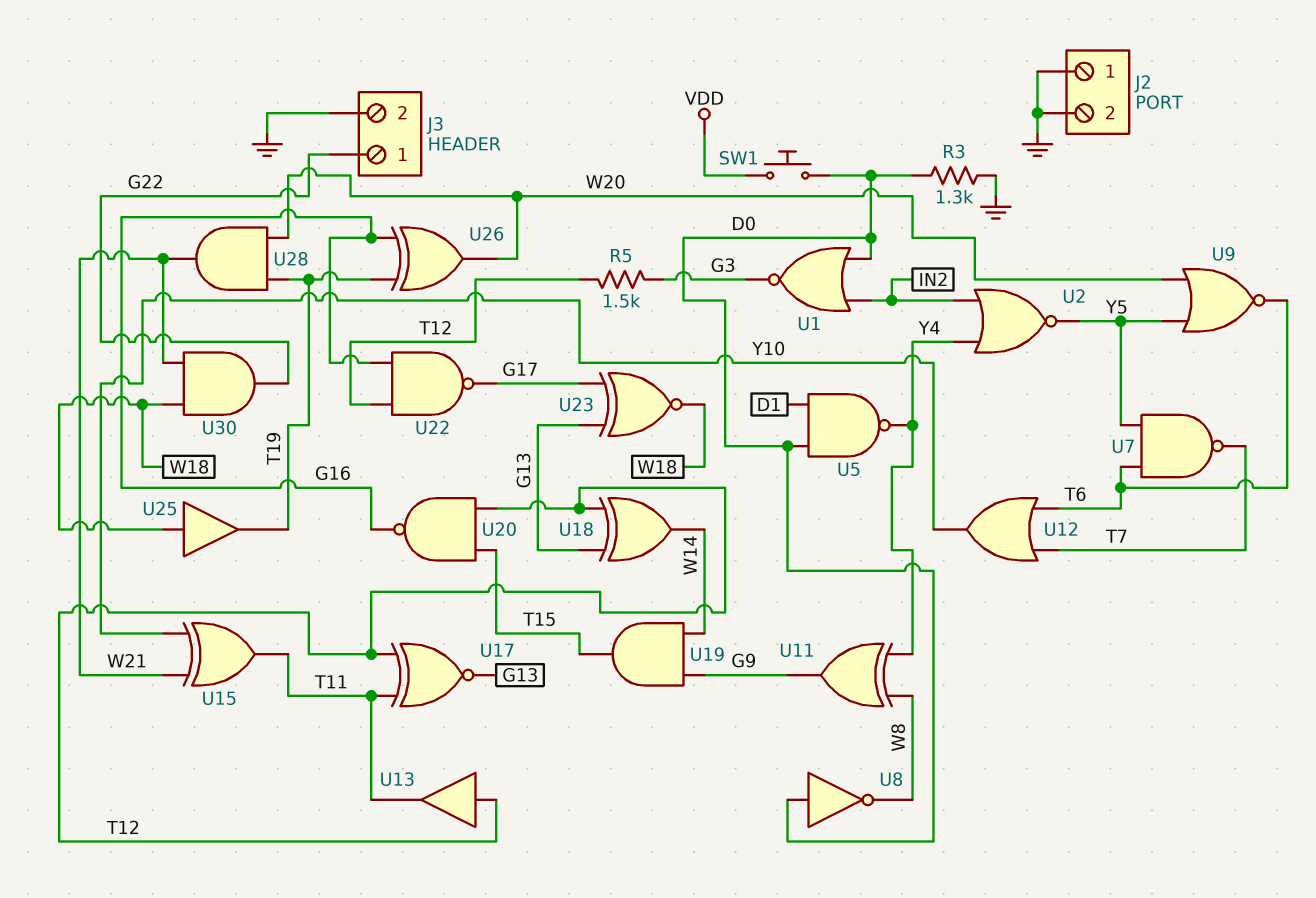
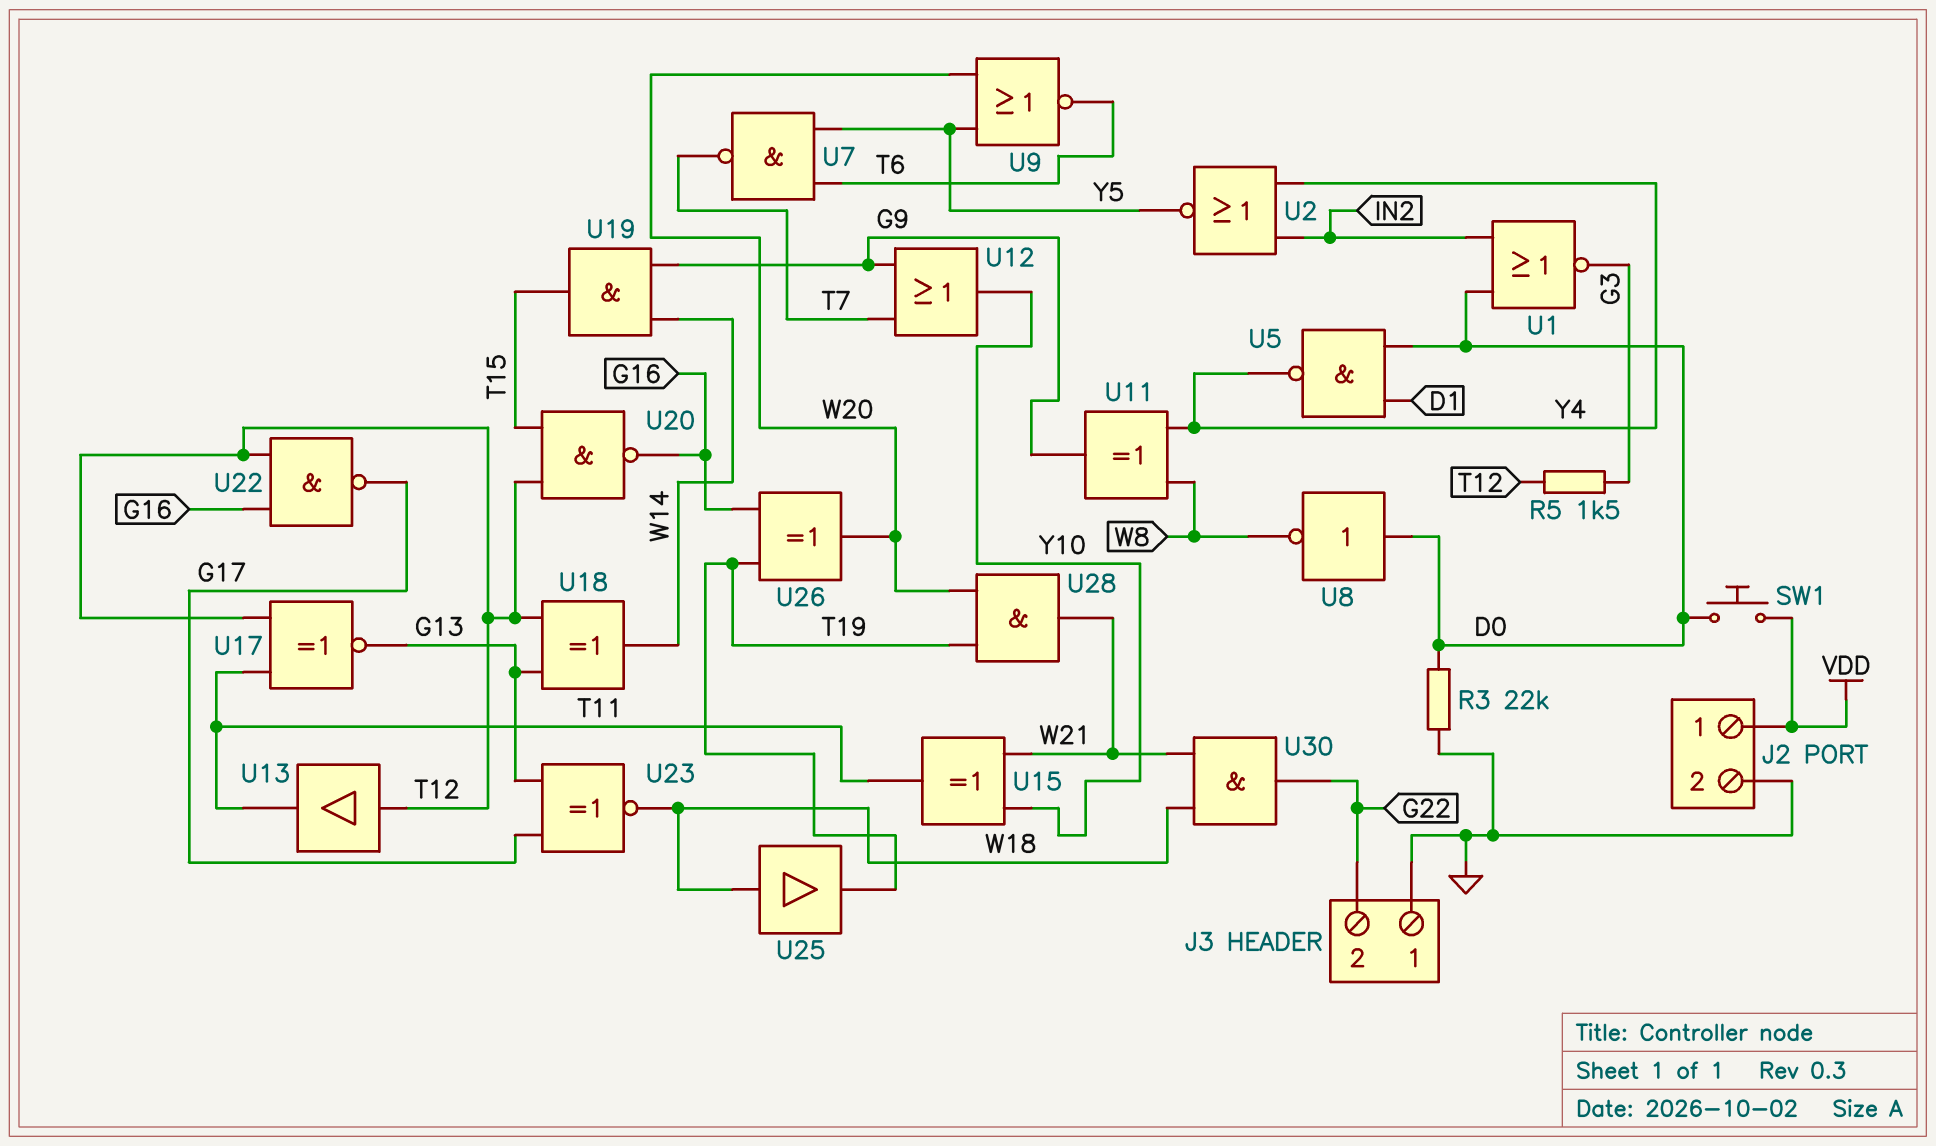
J2 pin 1: GND -> VDD
J3 pin 1: G22 -> GND
J3 pin 2: GND -> G22
R3: 1.3k (D0, GND) -> 22k (D0, GND)
U12: OR (in T6, in T7, out Y10) -> OR (in G9, in T7, out Y10)

